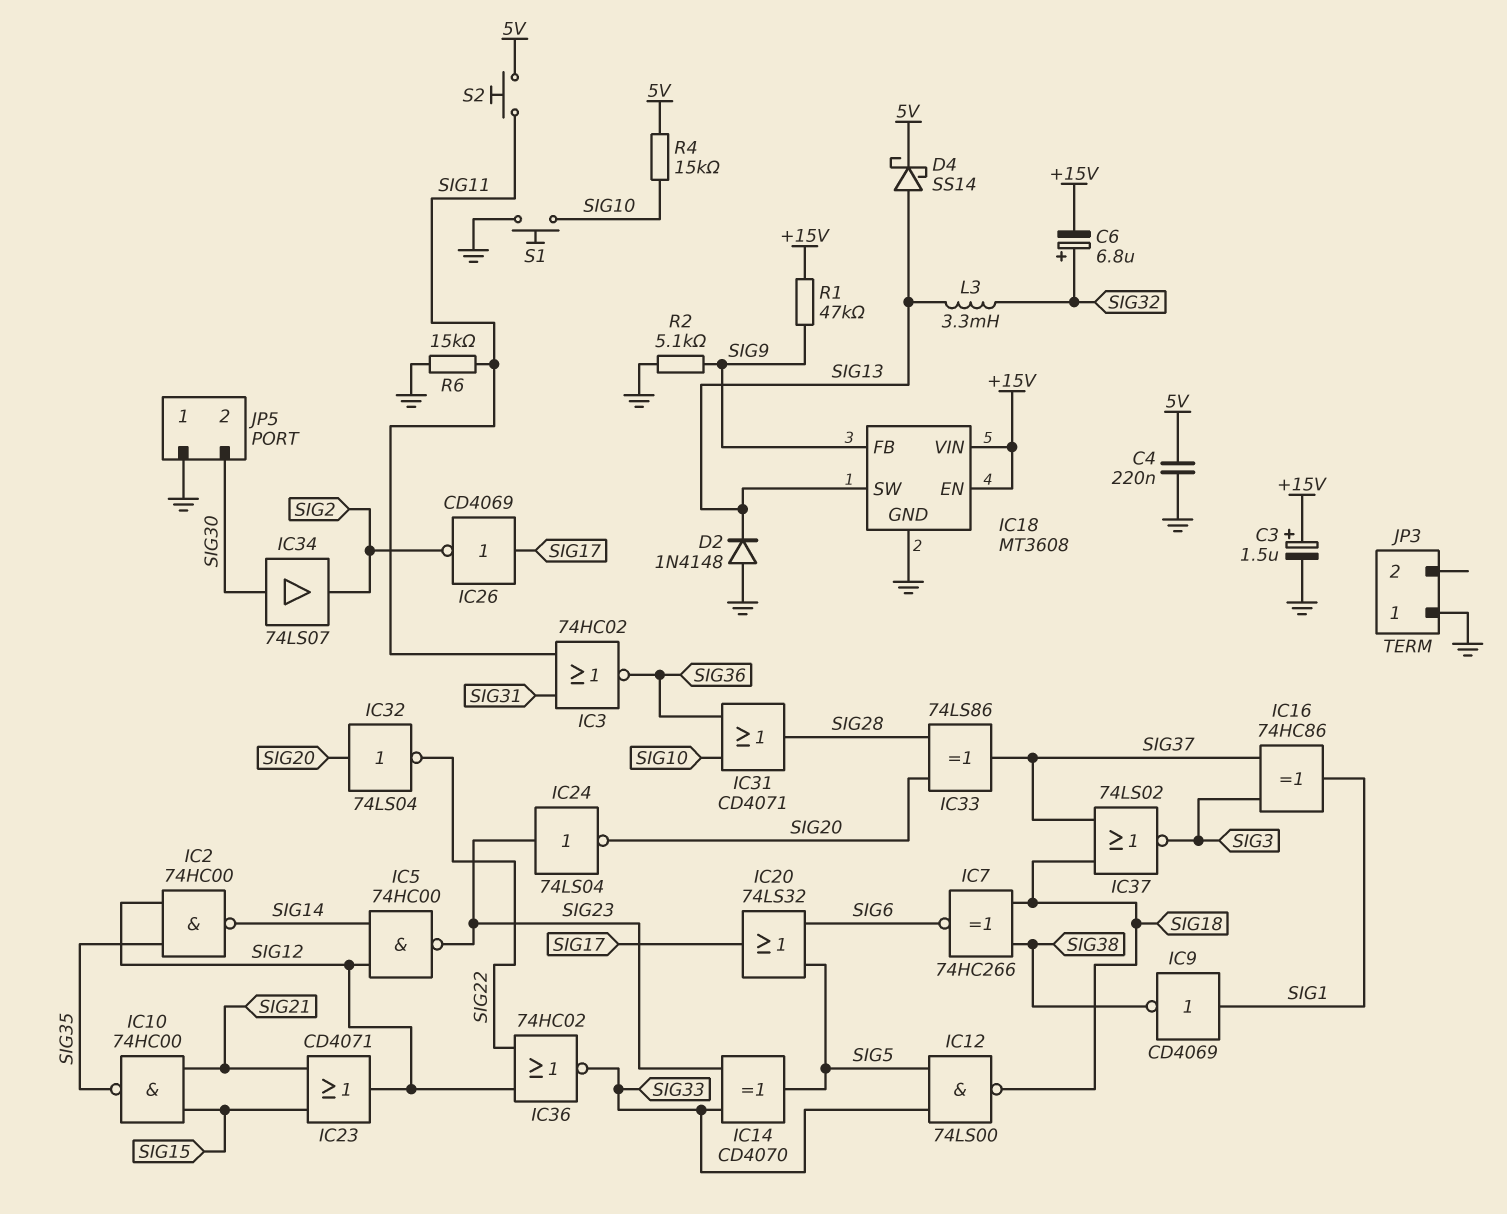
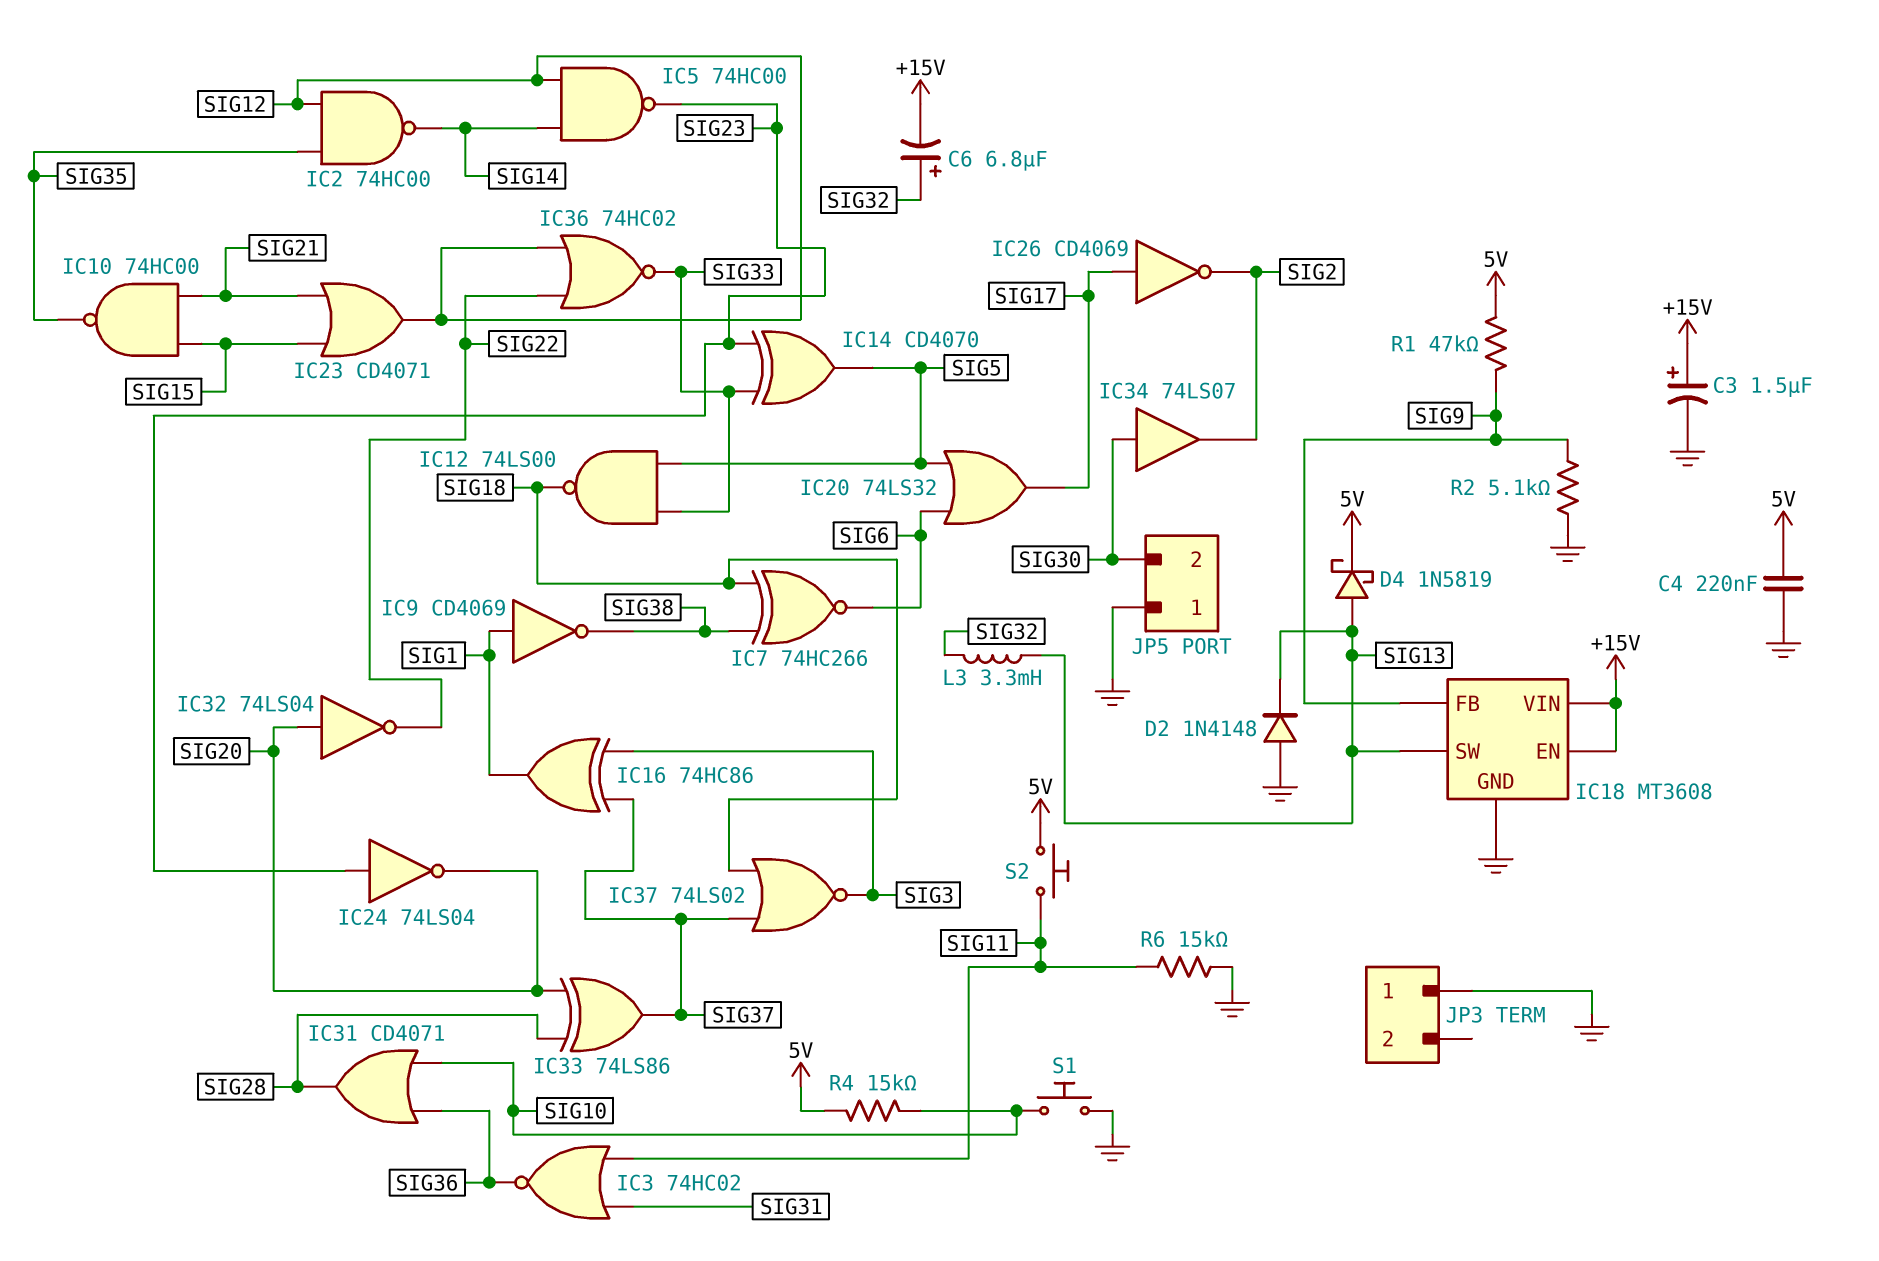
D4: schottky SS14 (A SIG13, K 5V) -> schottky 1N5819 (A SIG13, K 5V)
R1: 47k (+15V, SIG9) -> 47k (5V, SIG9)

